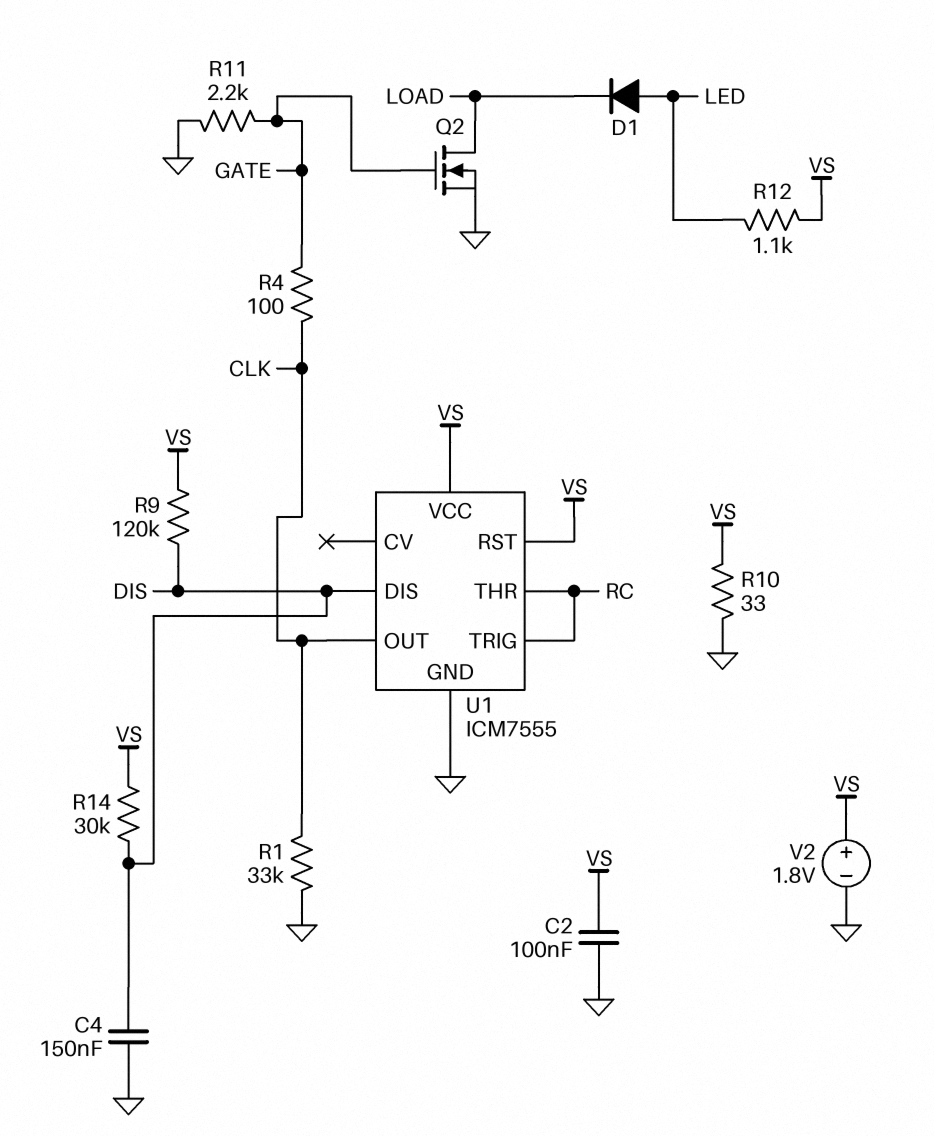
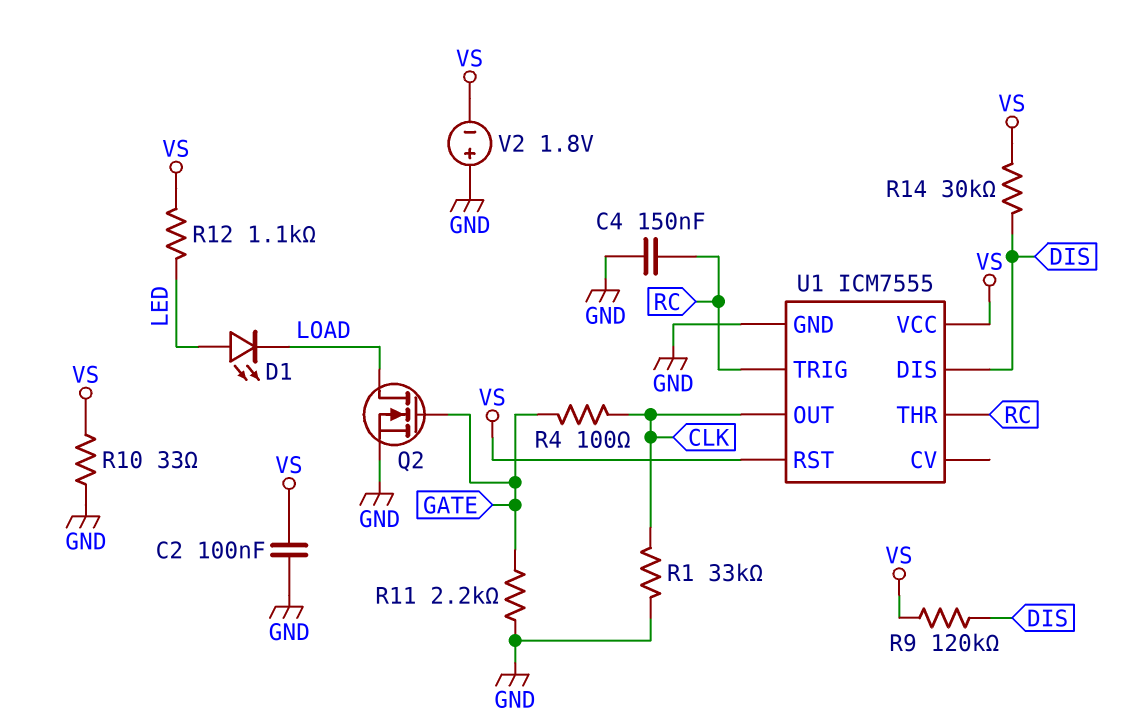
C4: 150nF (DIS, GND) -> 150nF (GND, RC)
D1: diode (A LED, K LOAD) -> LED (A LED, K LOAD)
V2: 1.8V (plus VS, minus GND) -> 1.8V (plus GND, minus VS)

